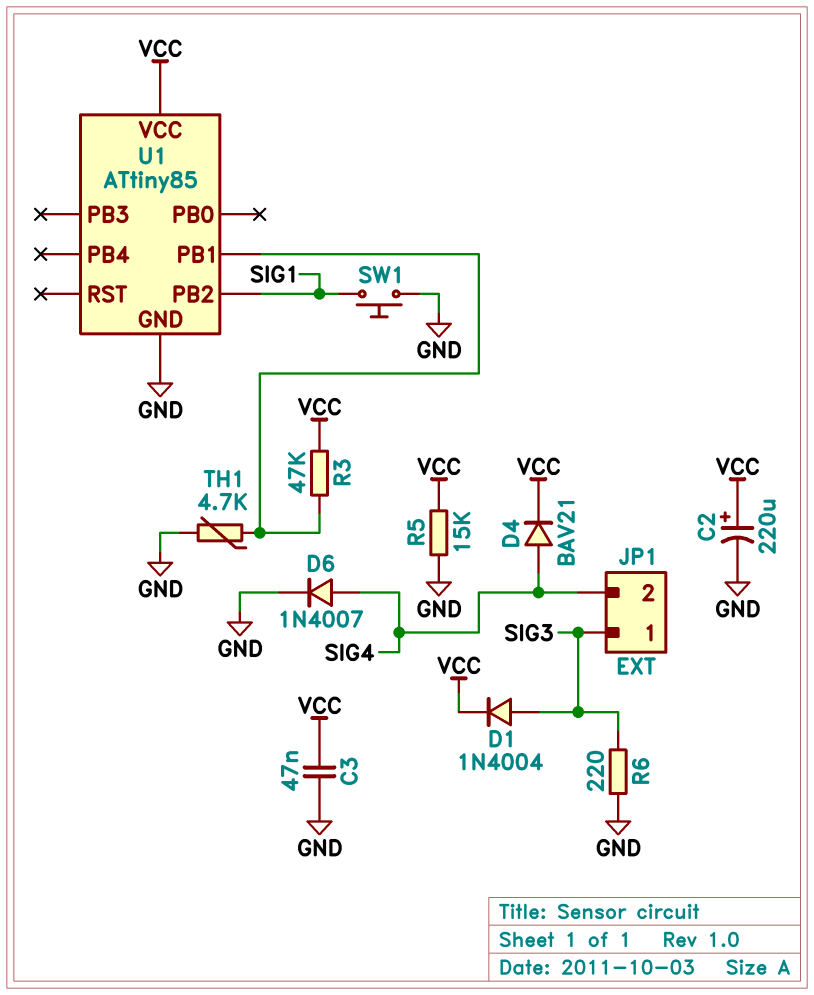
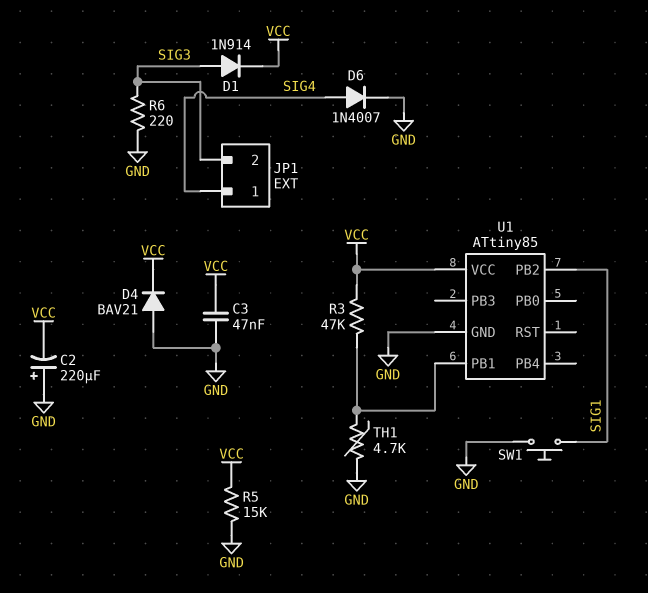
C2: 220uF (plus VCC, minus GND) -> 220uF (plus GND, minus VCC)
D1: diode 1N4004 (A SIG3, K VCC) -> diode 1N914 (A SIG3, K VCC)
D4: diode BAV21 (A SIG4, K VCC) -> diode BAV21 (A GND, K VCC)
JP1 pin 1: SIG3 -> SIG4
JP1 pin 2: SIG4 -> SIG3

